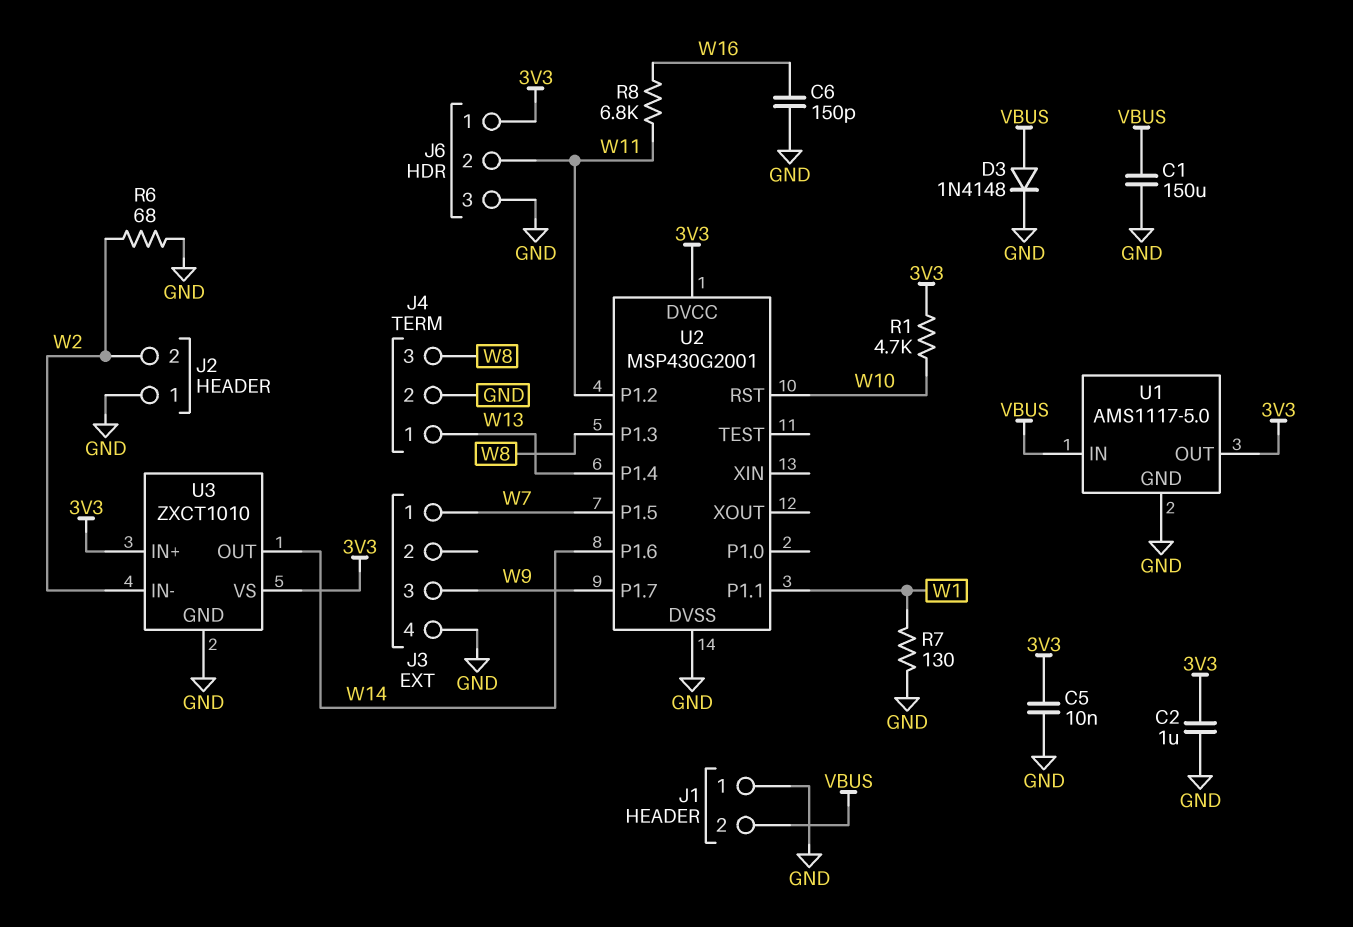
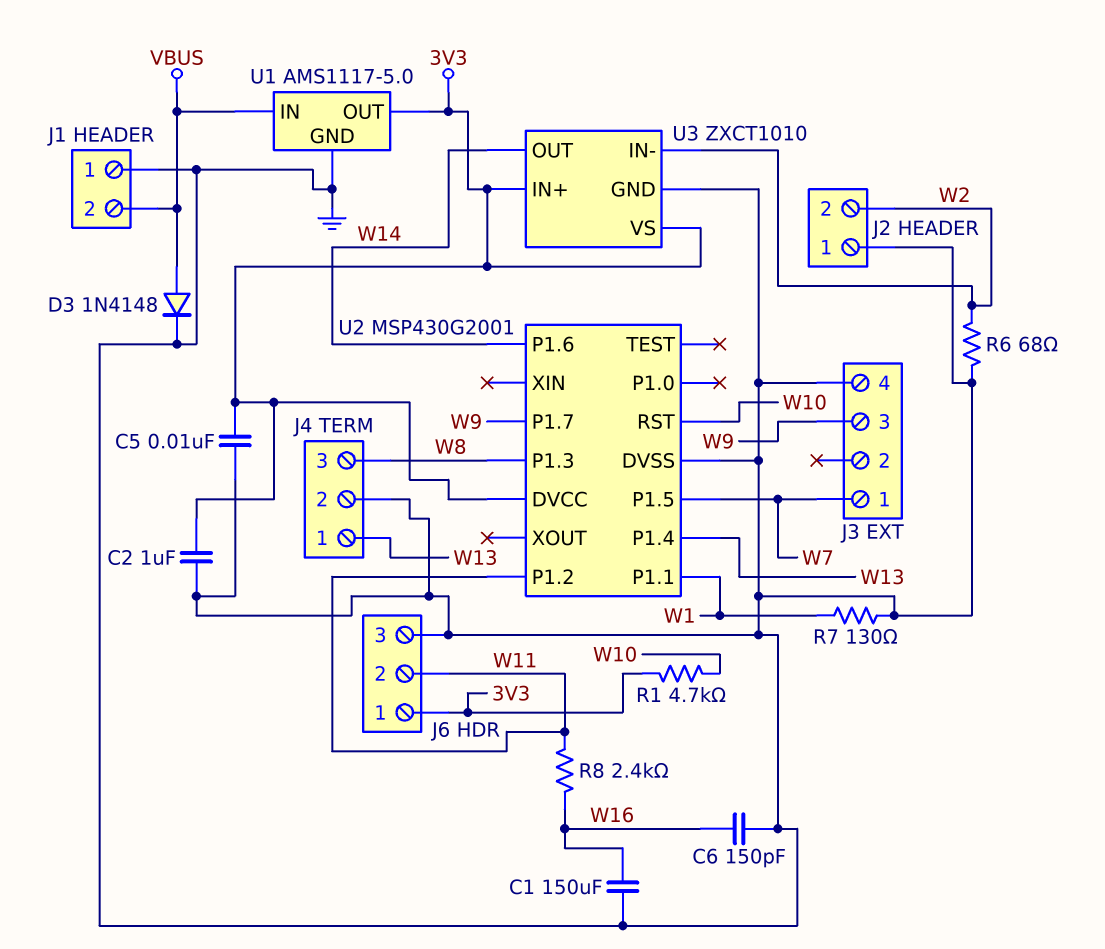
C1: 150uF (GND, VBUS) -> 150uF (GND, W16)
R8: 6.8k (W11, W16) -> 2.4k (W11, W16)

